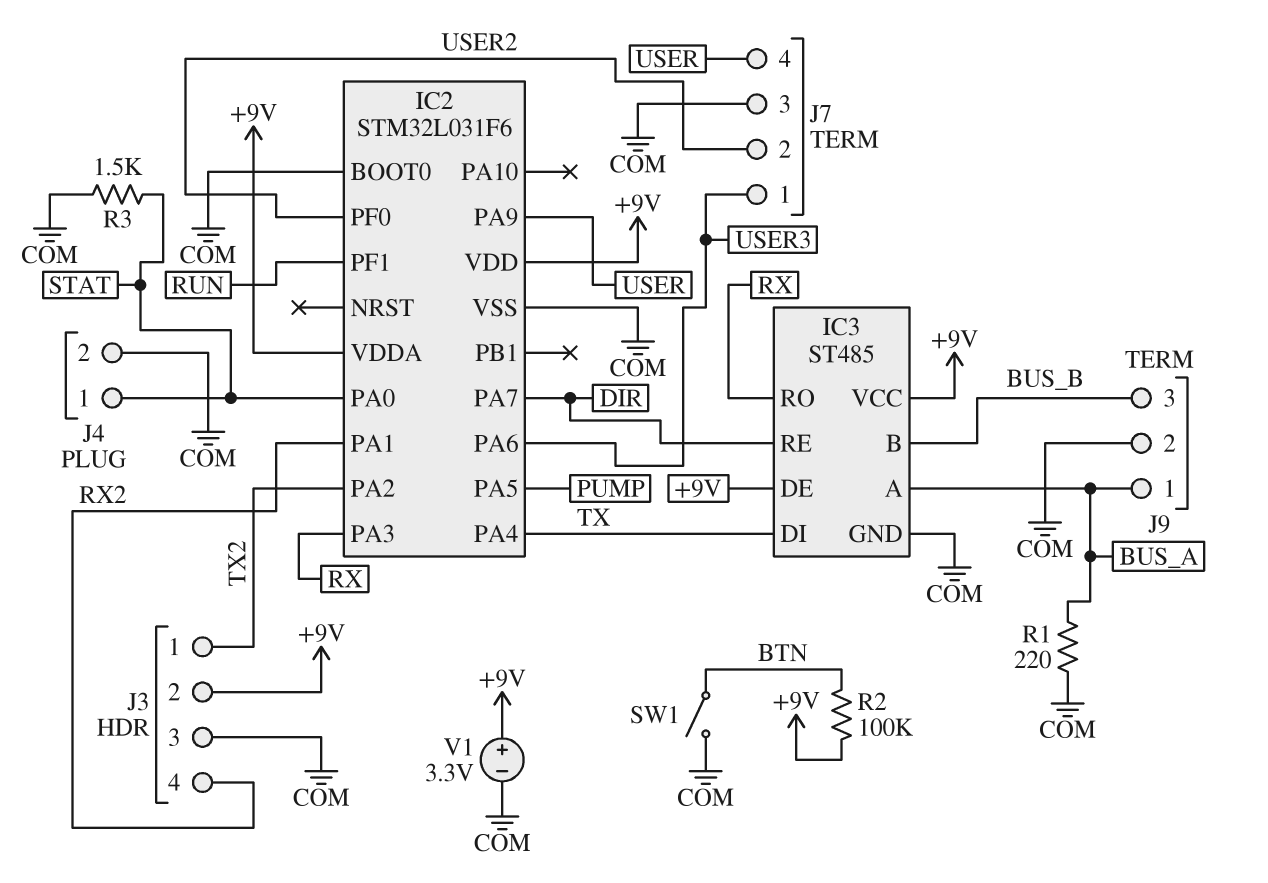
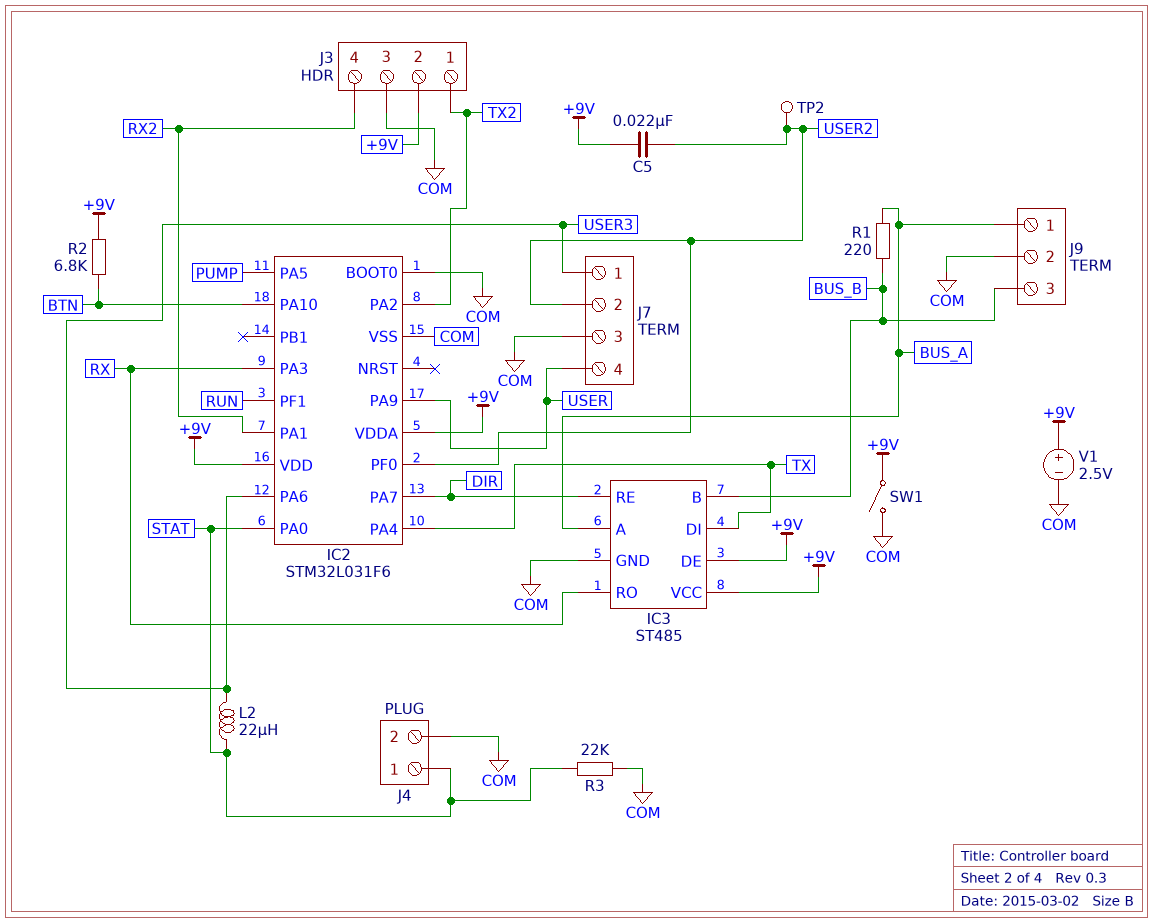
C5: none -> 22nF (+9V, USER2)
IC2 pin PA10: none -> BTN
L2: none -> 22uH (STAT, USER3)
R1: 220 (BUS_A, COM) -> 220 (BUS_A, BUS_B)
R2: 100k (+9V, BTN) -> 6.8k (+9V, BTN)
R3: 1.5k (COM, STAT) -> 22k (COM, STAT)
SW1: switch (BTN, COM) -> switch (+9V, COM)
TP2: none -> test point (USER2)
V1: 3.3V (plus +9V, minus COM) -> 2.5V (plus +9V, minus COM)

